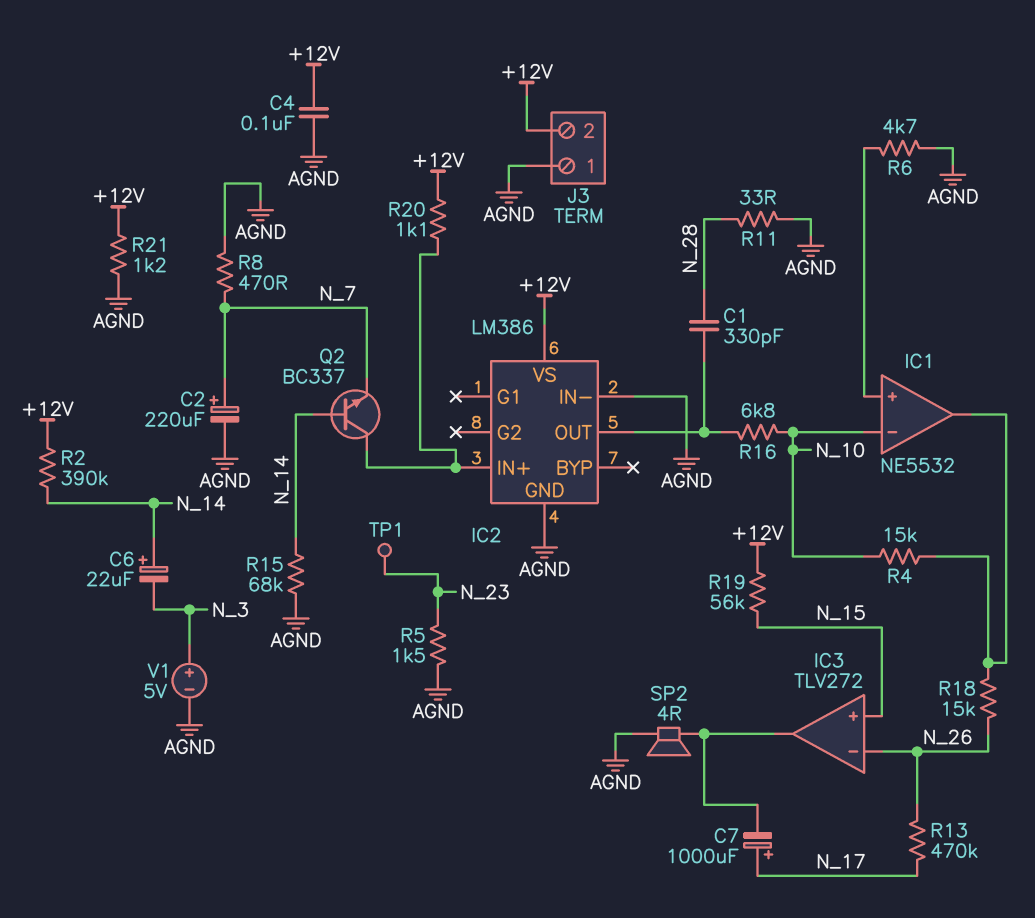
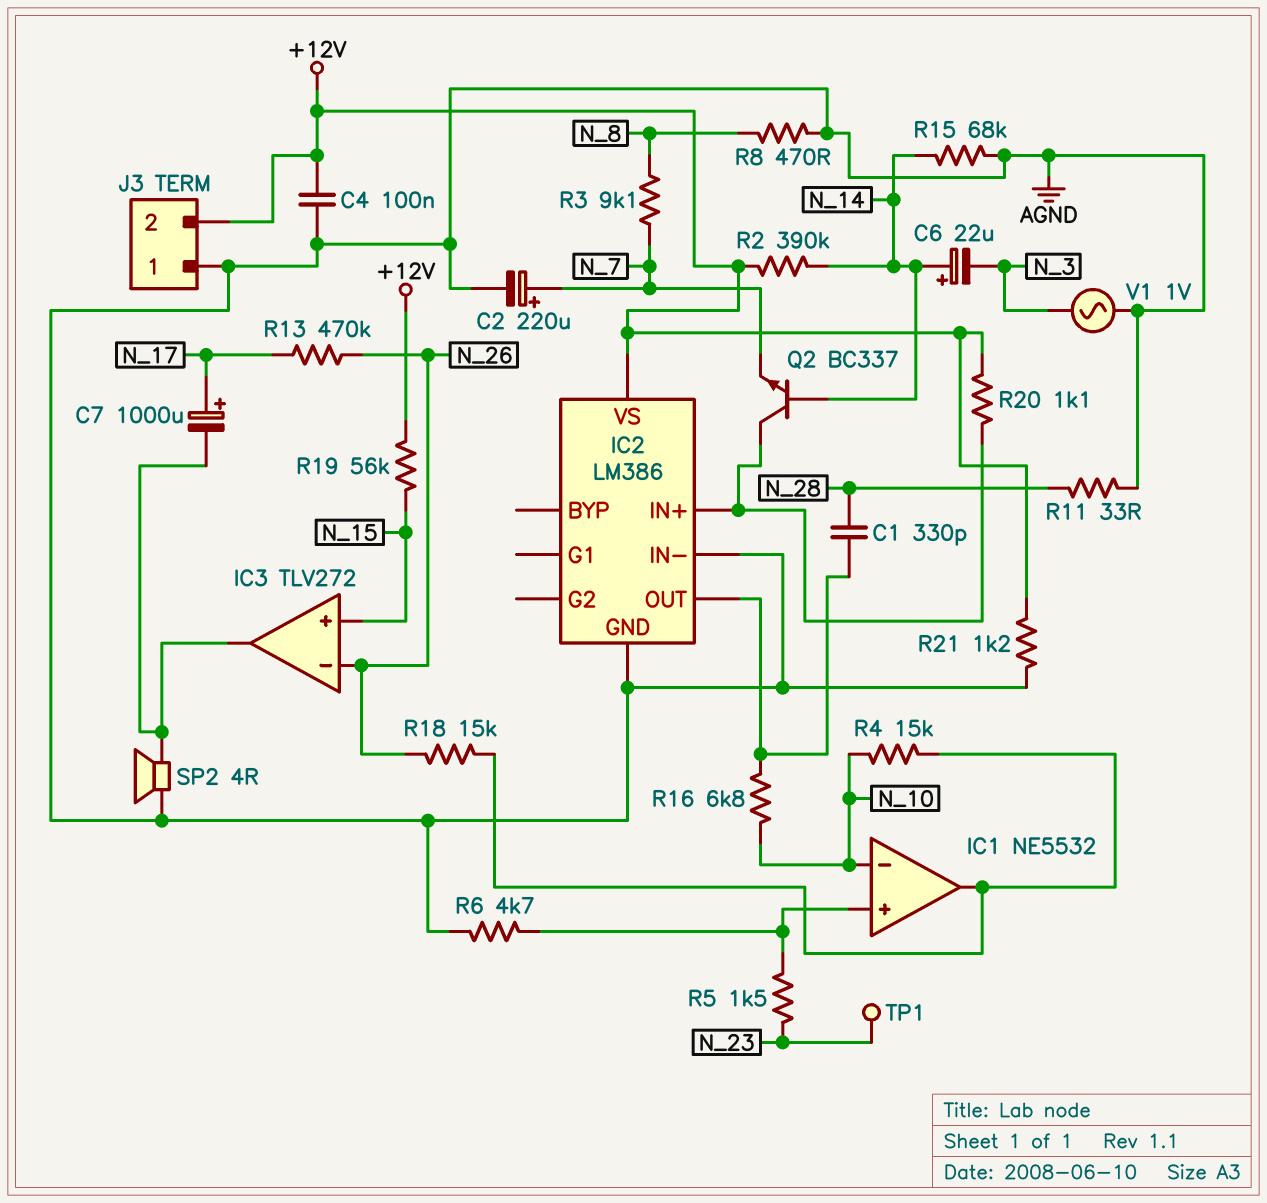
R3: none -> 9.1k (N_7, N_8)
R5: 1.5k (AGND, N_23) -> 1.5k (IC1/in+, N_23)
R8: 470 (AGND, N_7) -> 470 (AGND, N_8)
V1: 5V (plus N_3, minus AGND) -> AC 1V (AGND, N_3)

